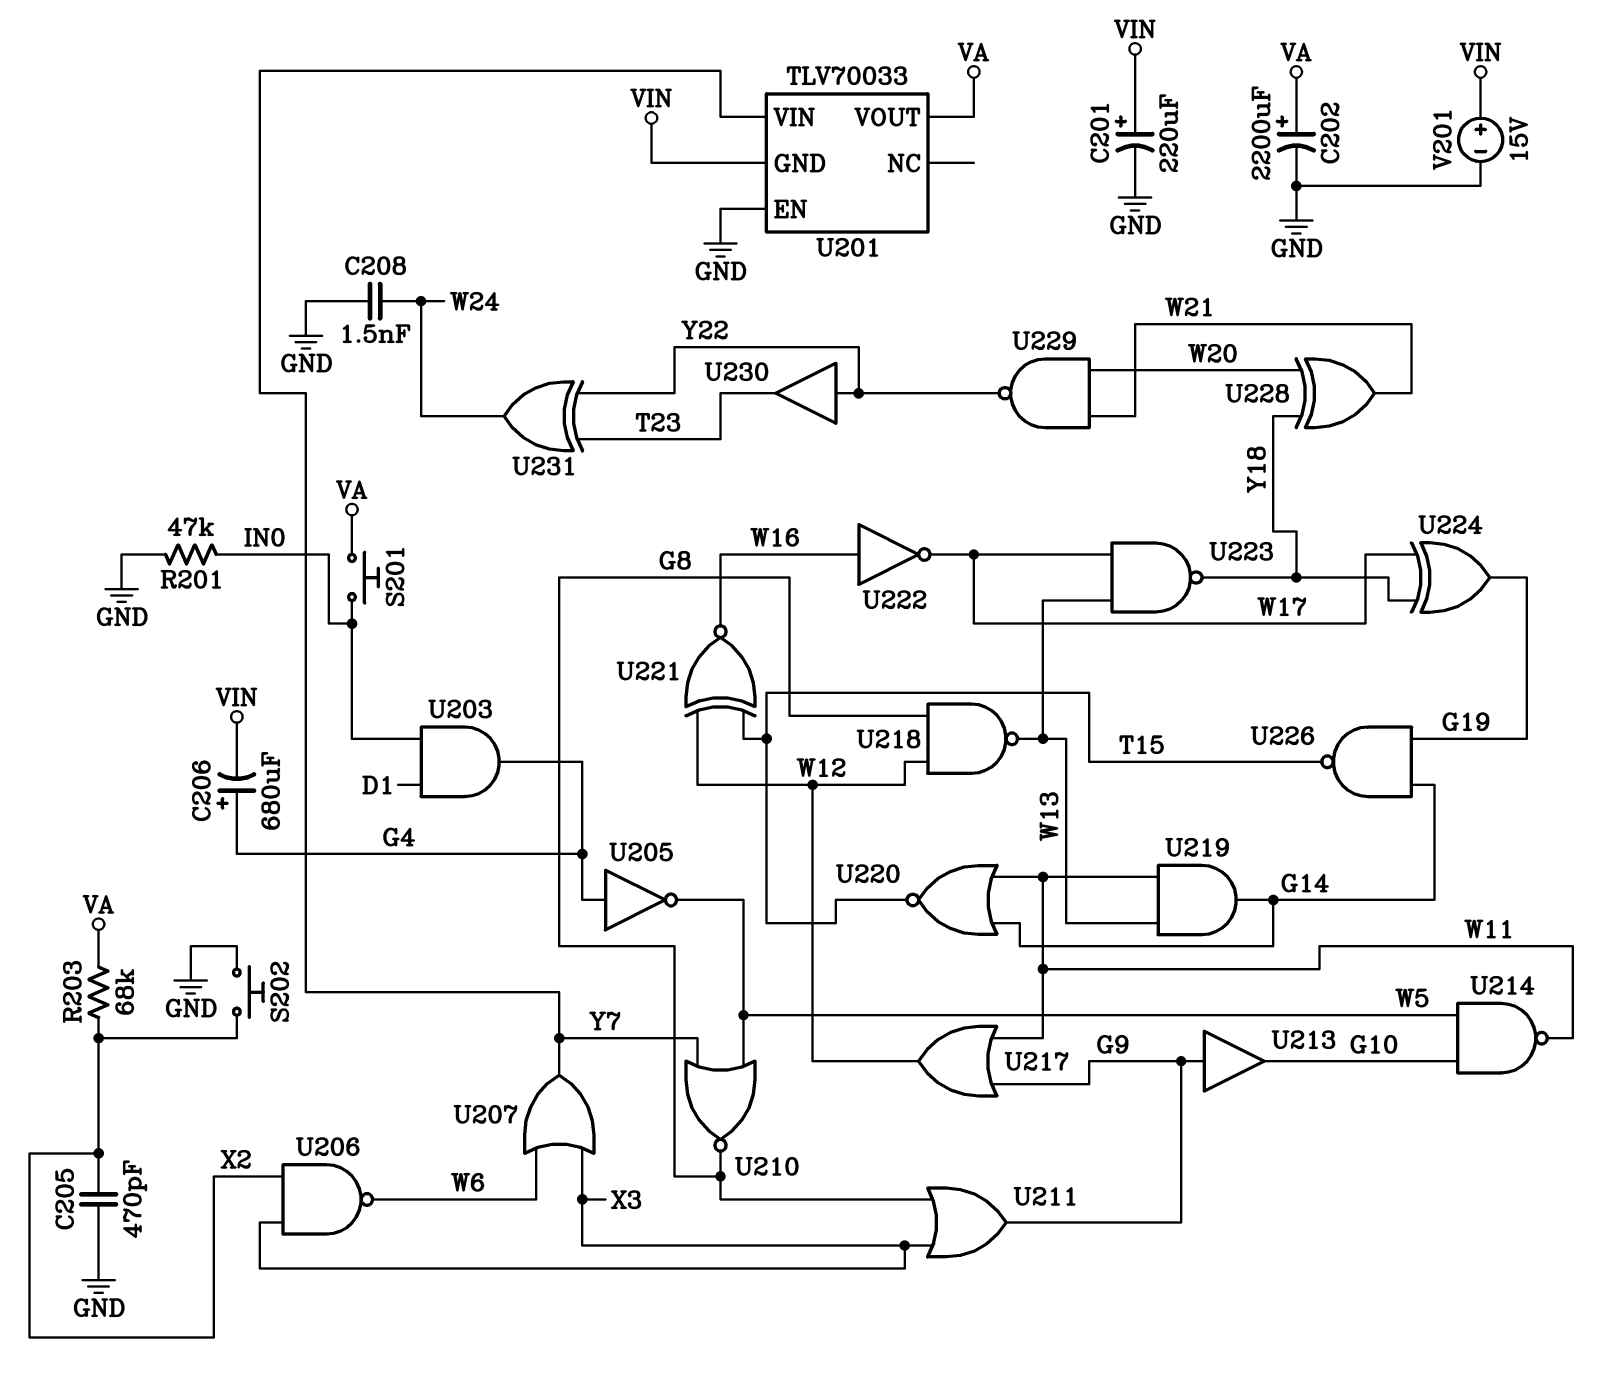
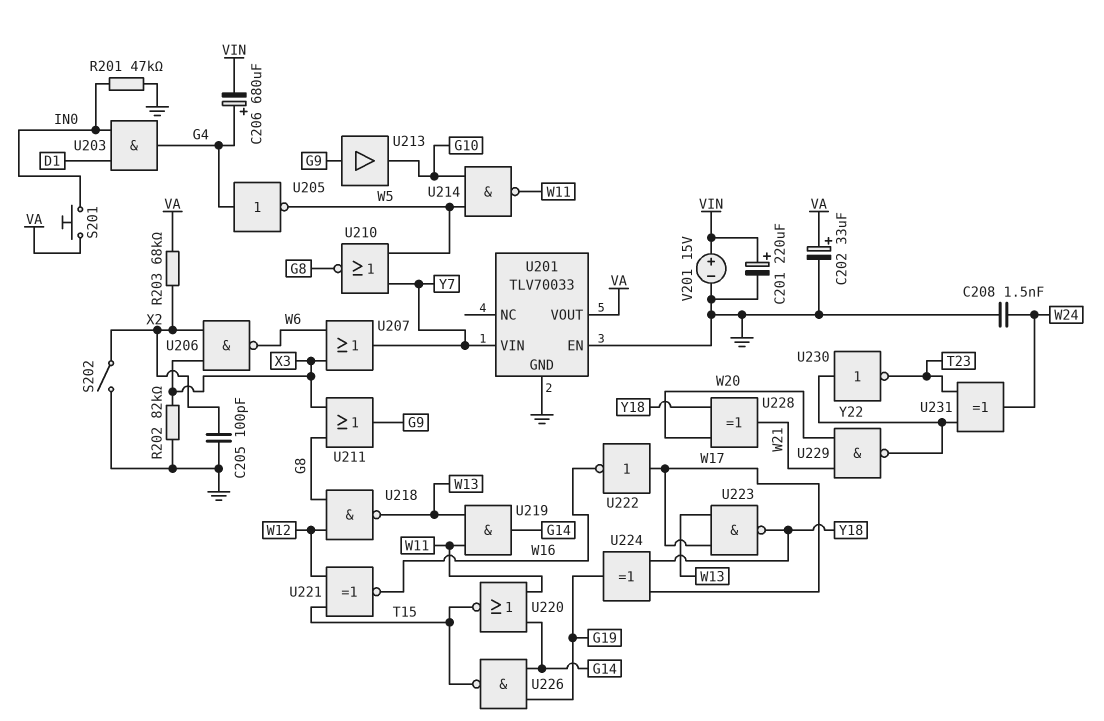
C202: 2200uF (plus VA, minus GND) -> 33uF (plus VA, minus GND)
C205: 470pF (GND, X2) -> 100pF (GND, X2)
R202: none -> 82k (GND, X3)
S202: button (GND, X2) -> switch (GND, X2)
U201 pin GND: VIN -> GND
U217: OR (in G9, in W11, out W12) -> none
U222: NOT (in W16, out W17) -> NOT (in W17, out W16)
U230: buffer (in Y22, out T23) -> NOT (in Y22, out T23)

